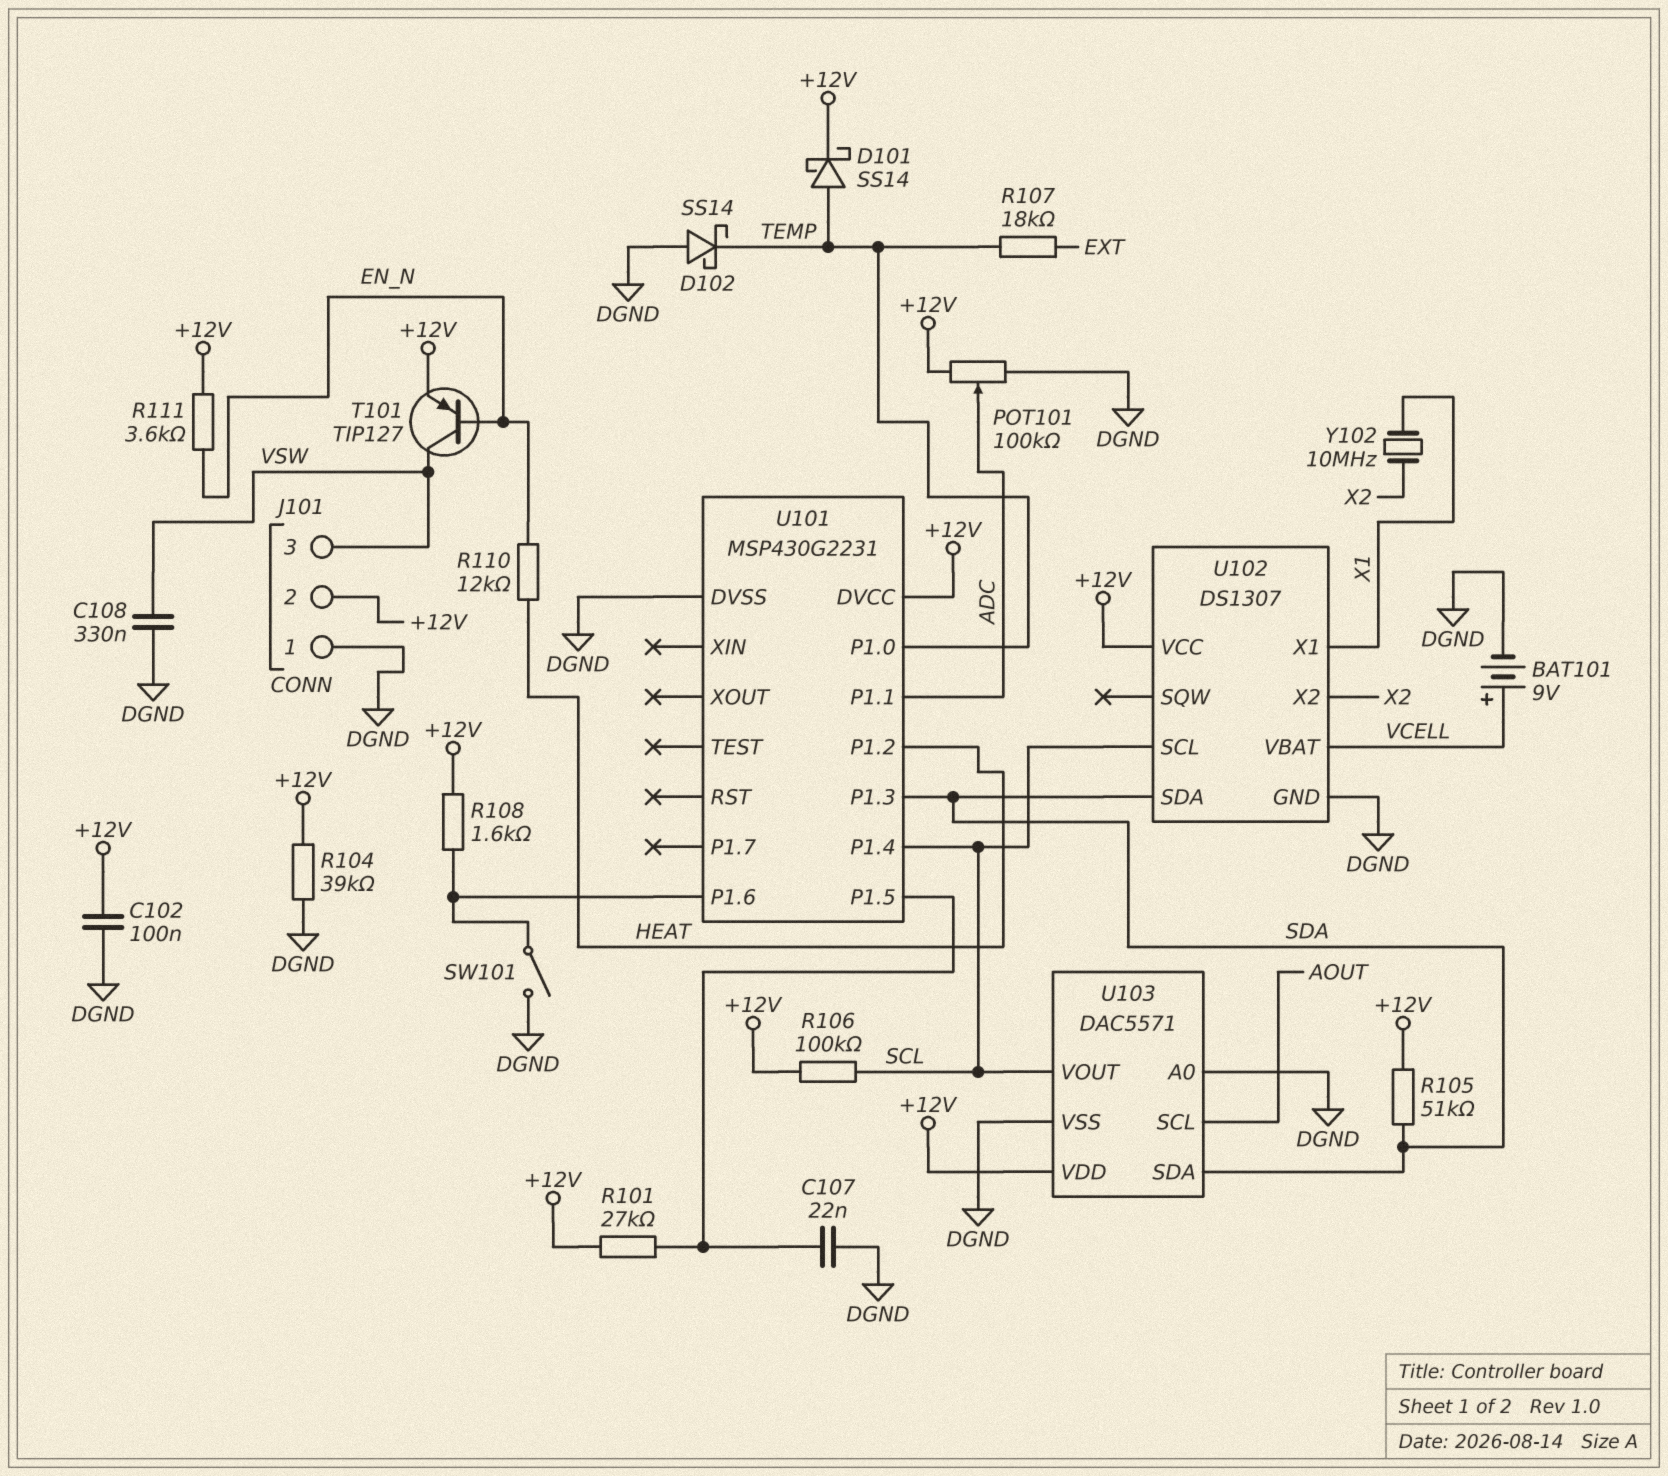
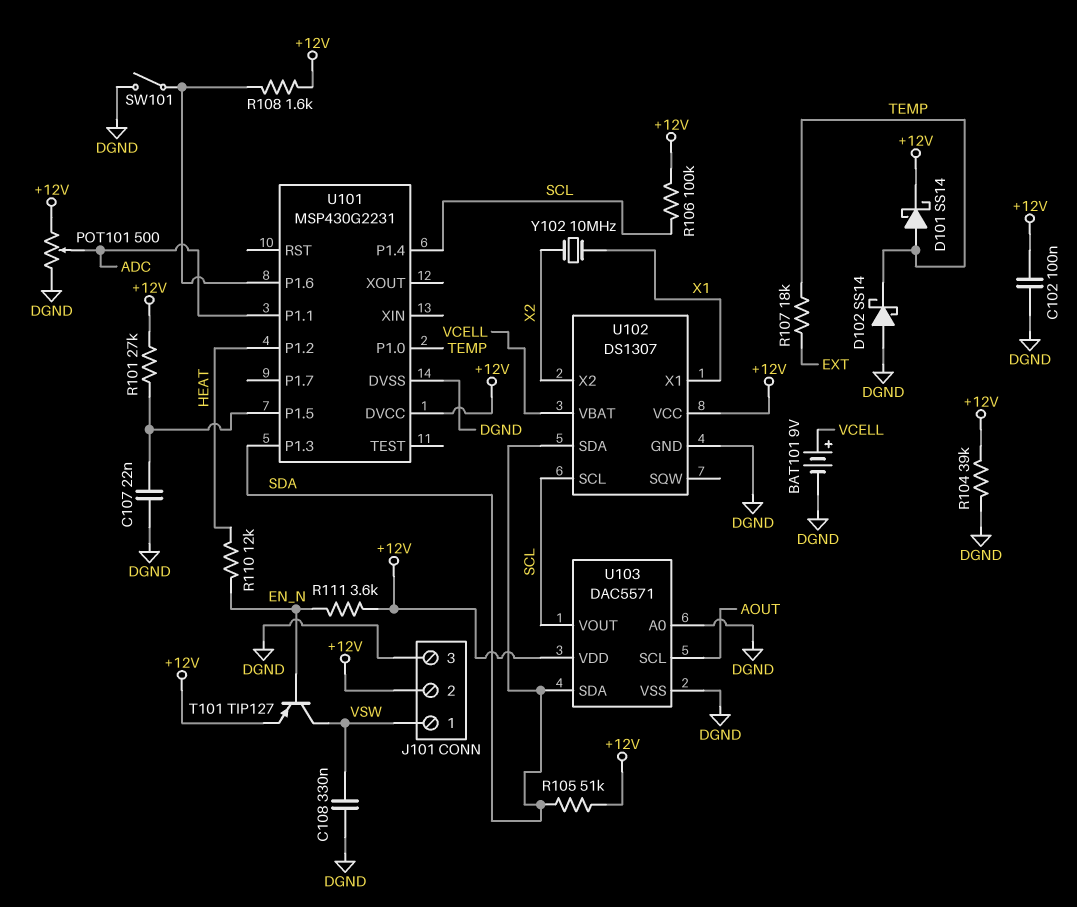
J101 pin 1: DGND -> VSW
J101 pin 3: VSW -> DGND
POT101: 100k (+12V, DGND, wiper ADC) -> 500 (+12V, DGND, wiper ADC)

